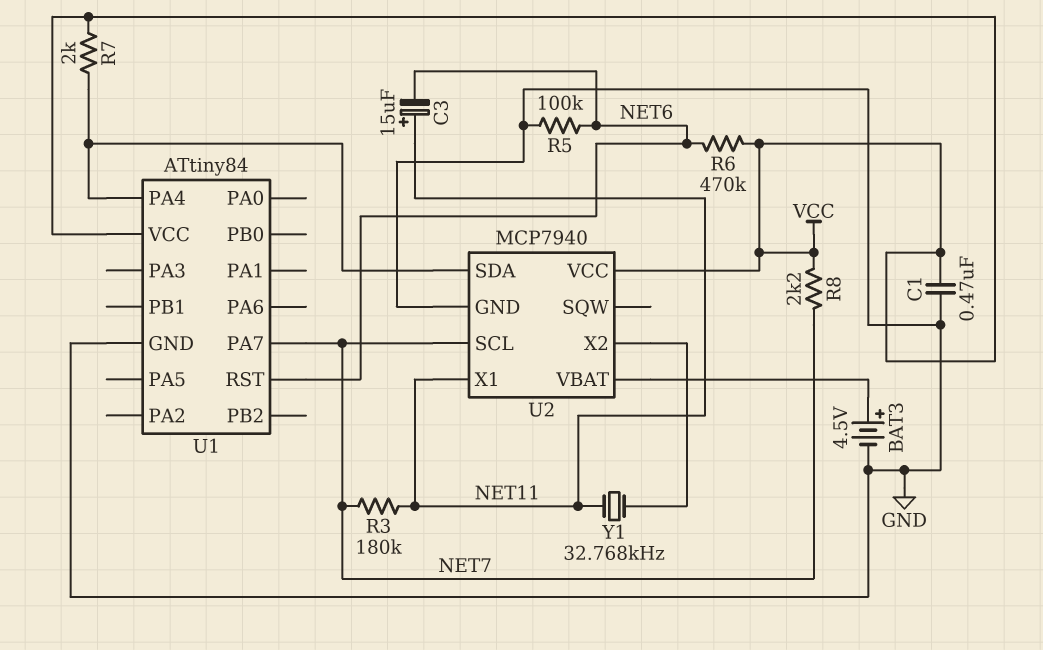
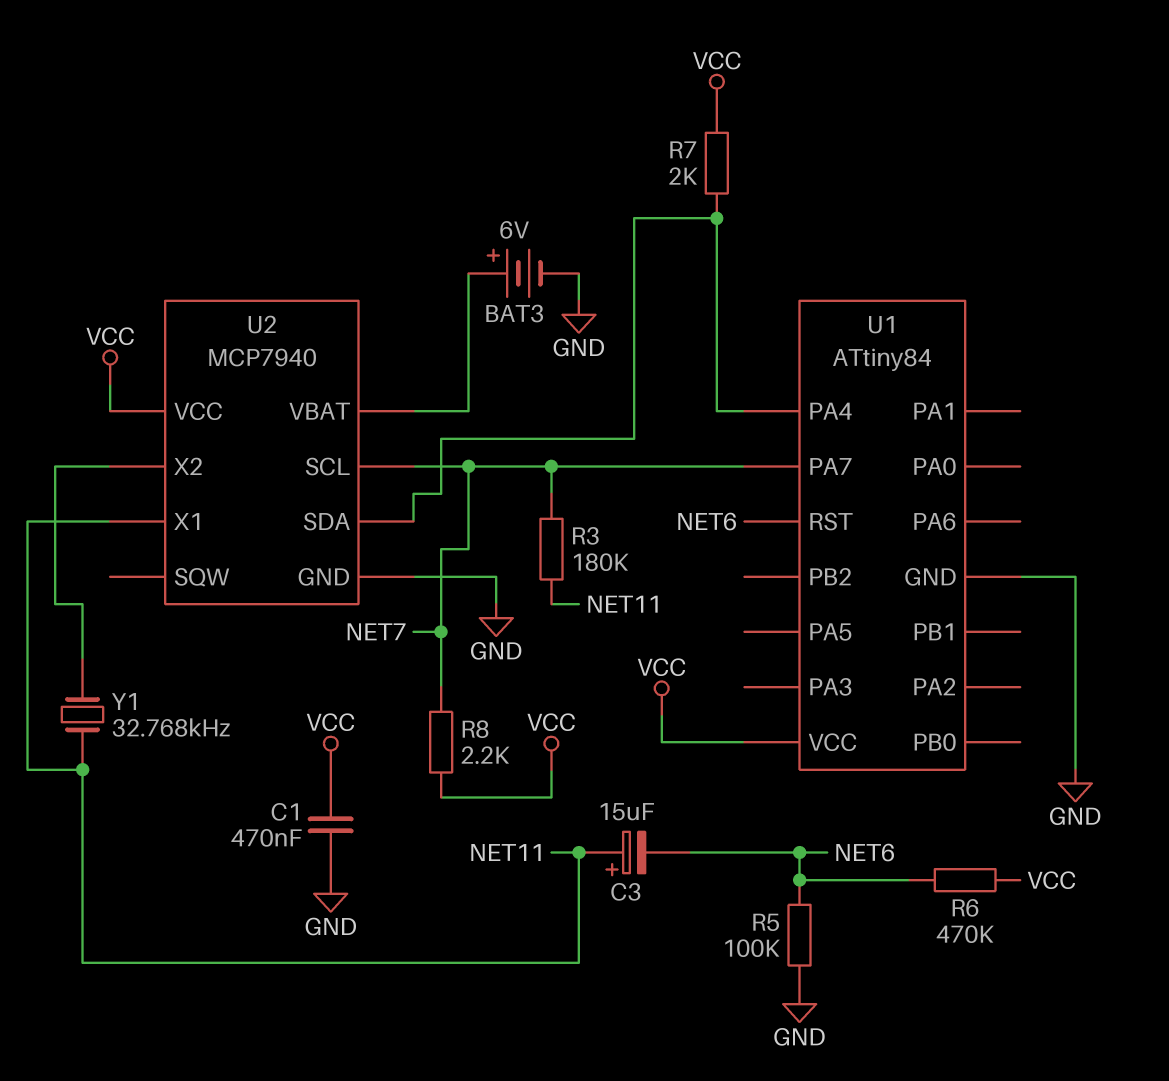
BAT3: 4.5V (plus U2/VBAT, minus GND) -> 6V (plus U2/VBAT, minus GND)

